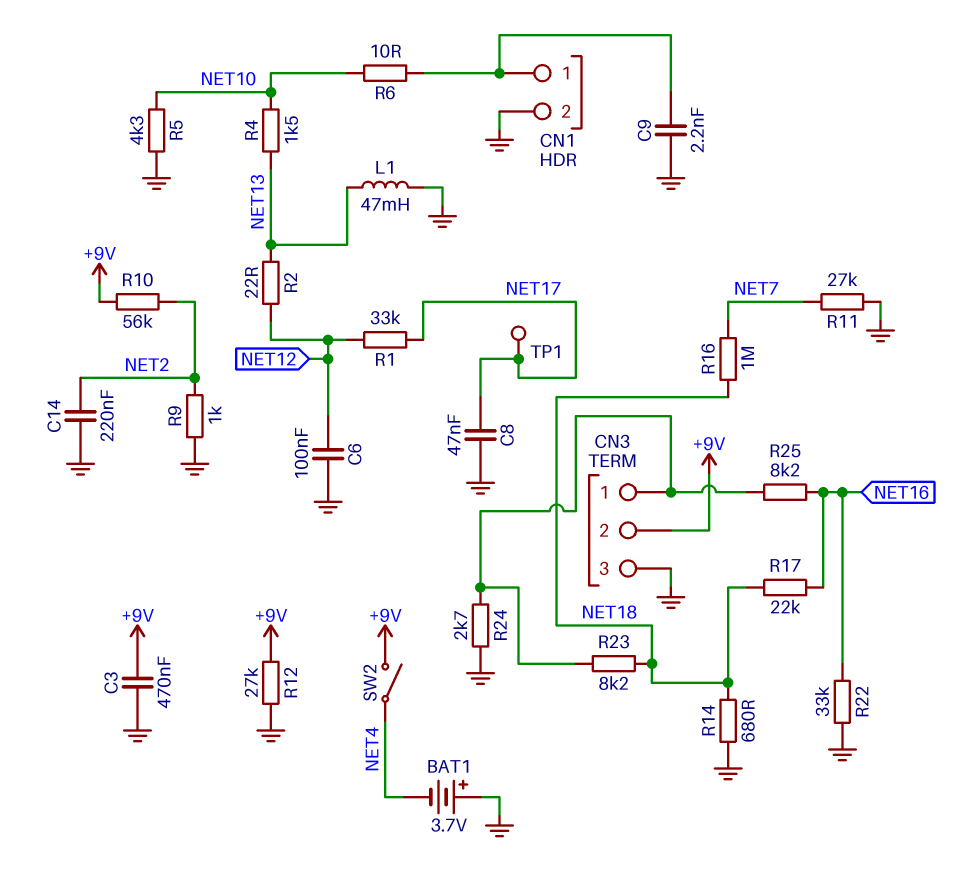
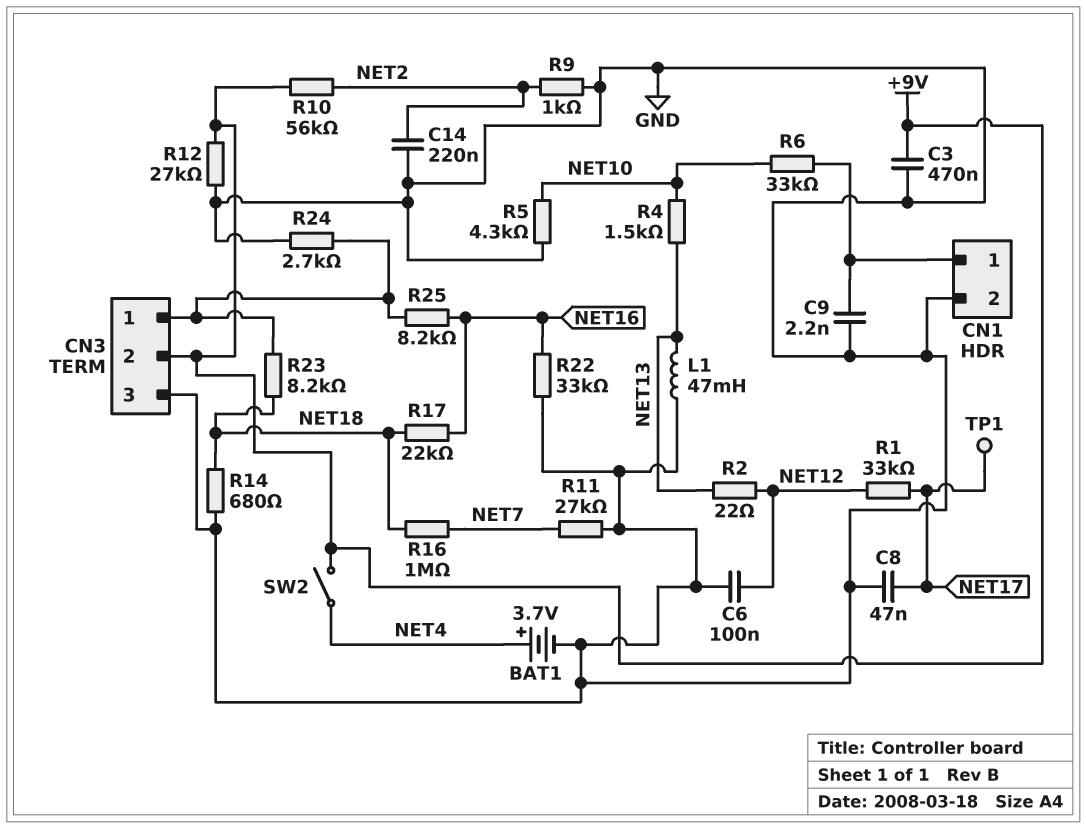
BAT1: 3.7V (plus GND, minus NET4) -> 3.7V (plus NET4, minus GND)
R6: 10 (CN1/1, NET10) -> 33k (CN1/1, NET10)

